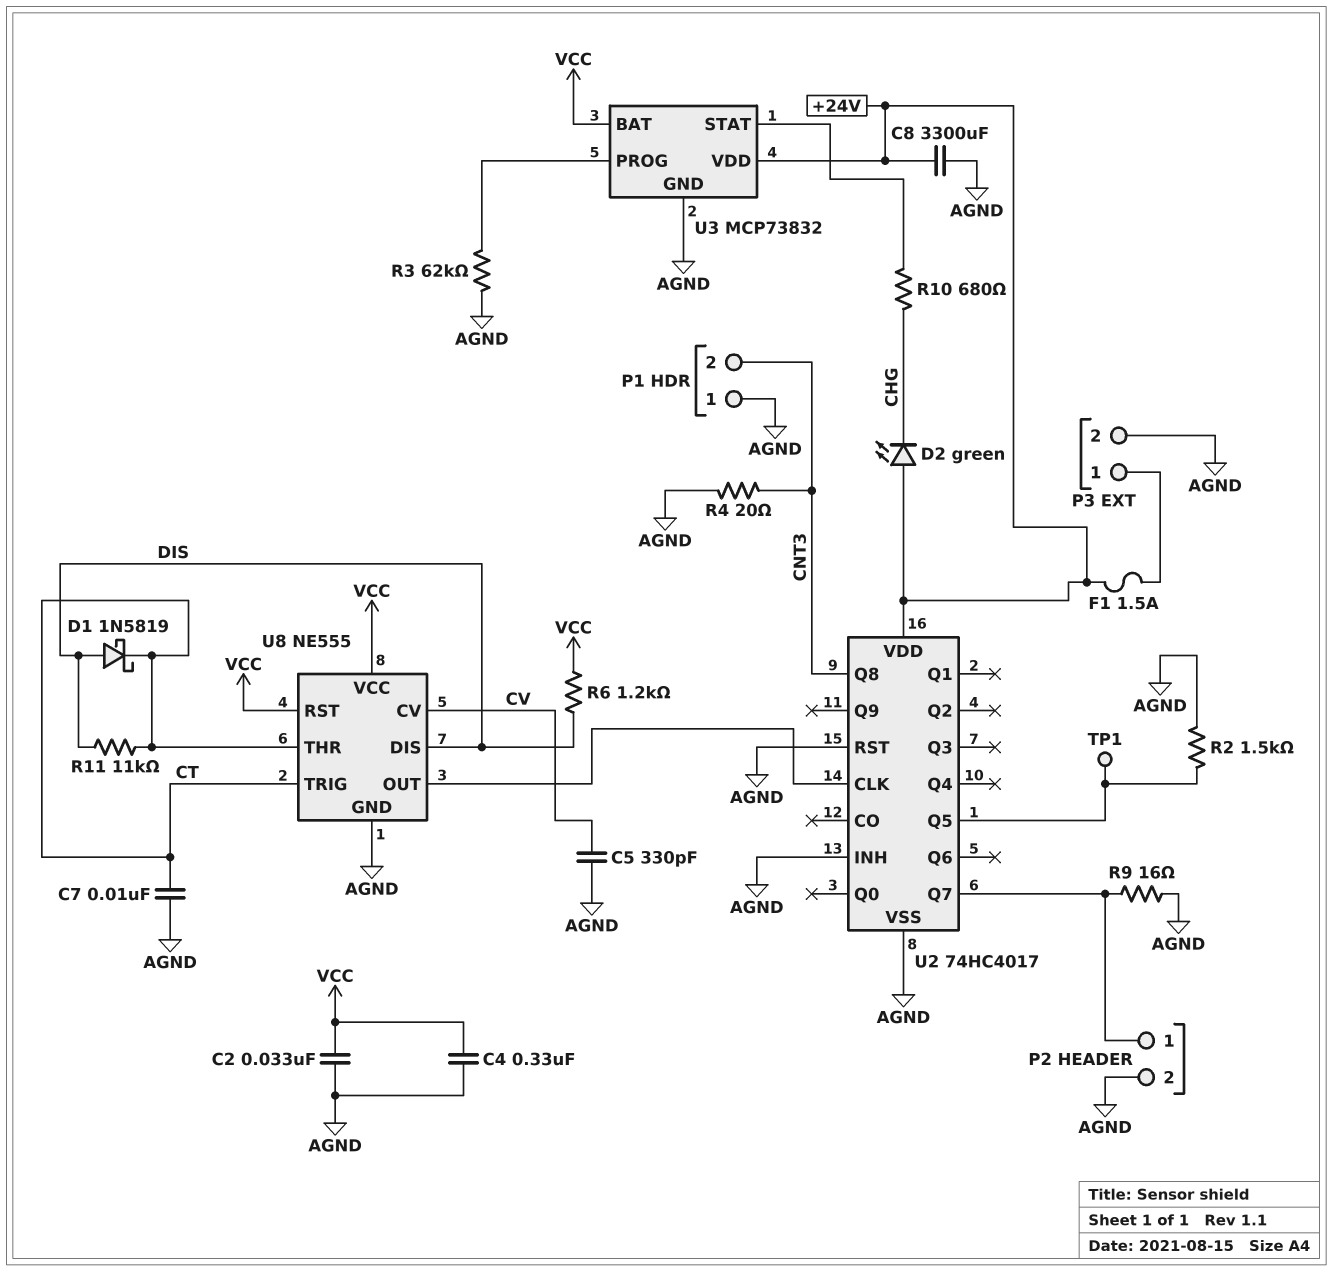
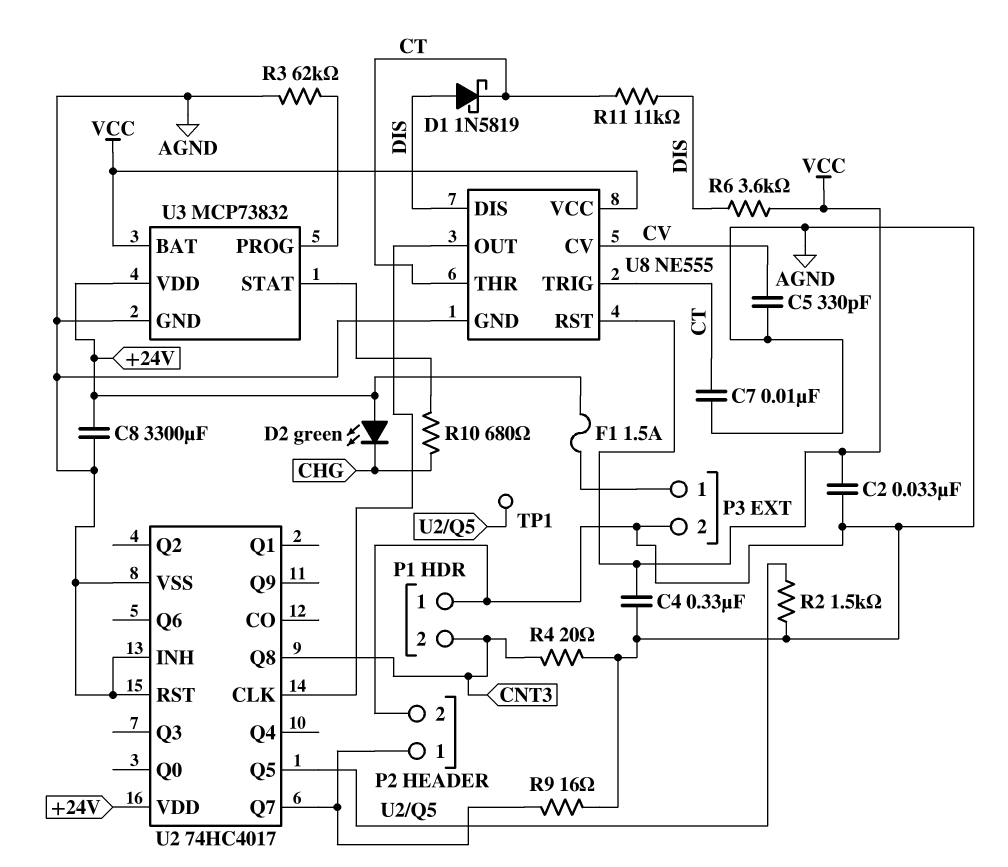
R6: 1.2k (DIS, VCC) -> 3.6k (DIS, VCC)

